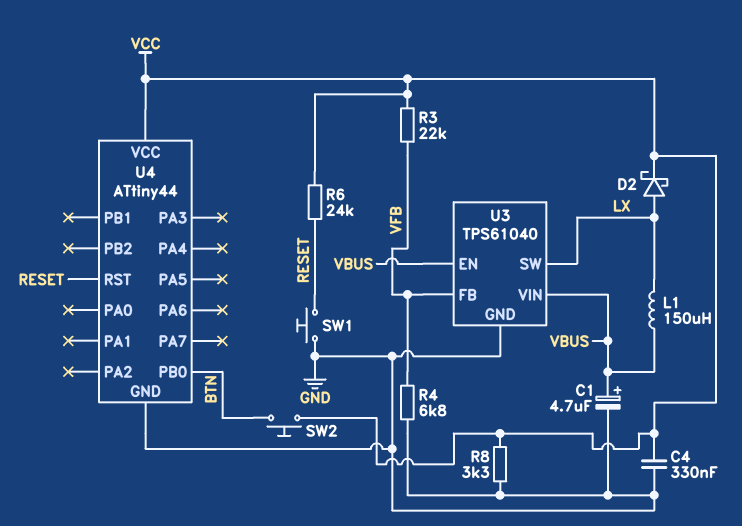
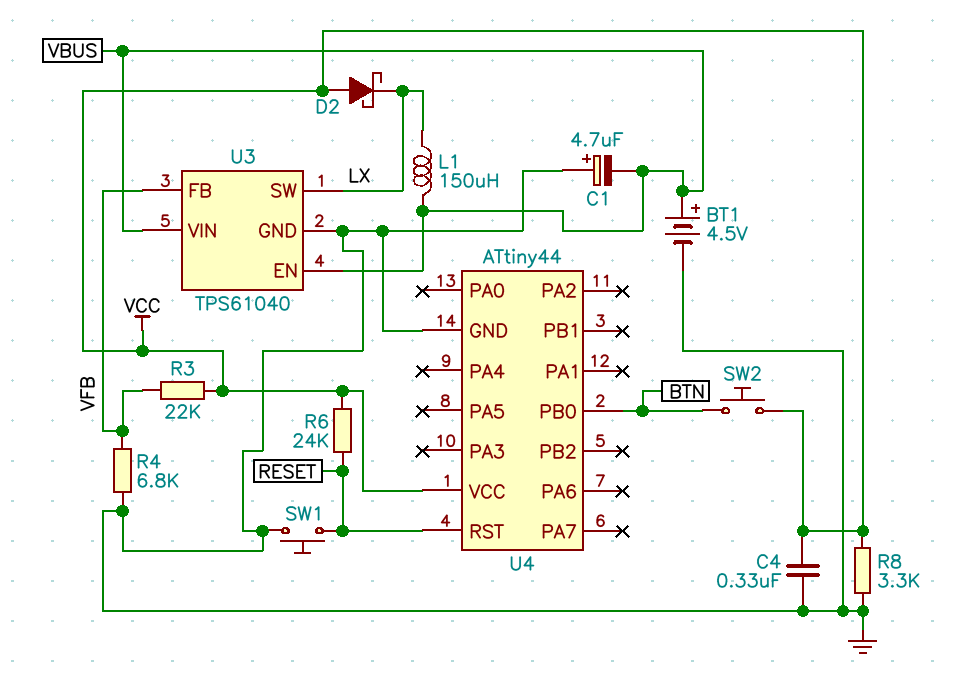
BT1: none -> 4.5V (plus VBUS, minus GND)
C1: 4.7uF (plus VBUS, minus GND) -> 4.7uF (plus GND, minus VBUS)
D2: schottky (A LX, K VCC) -> schottky (A VCC, K LX)

